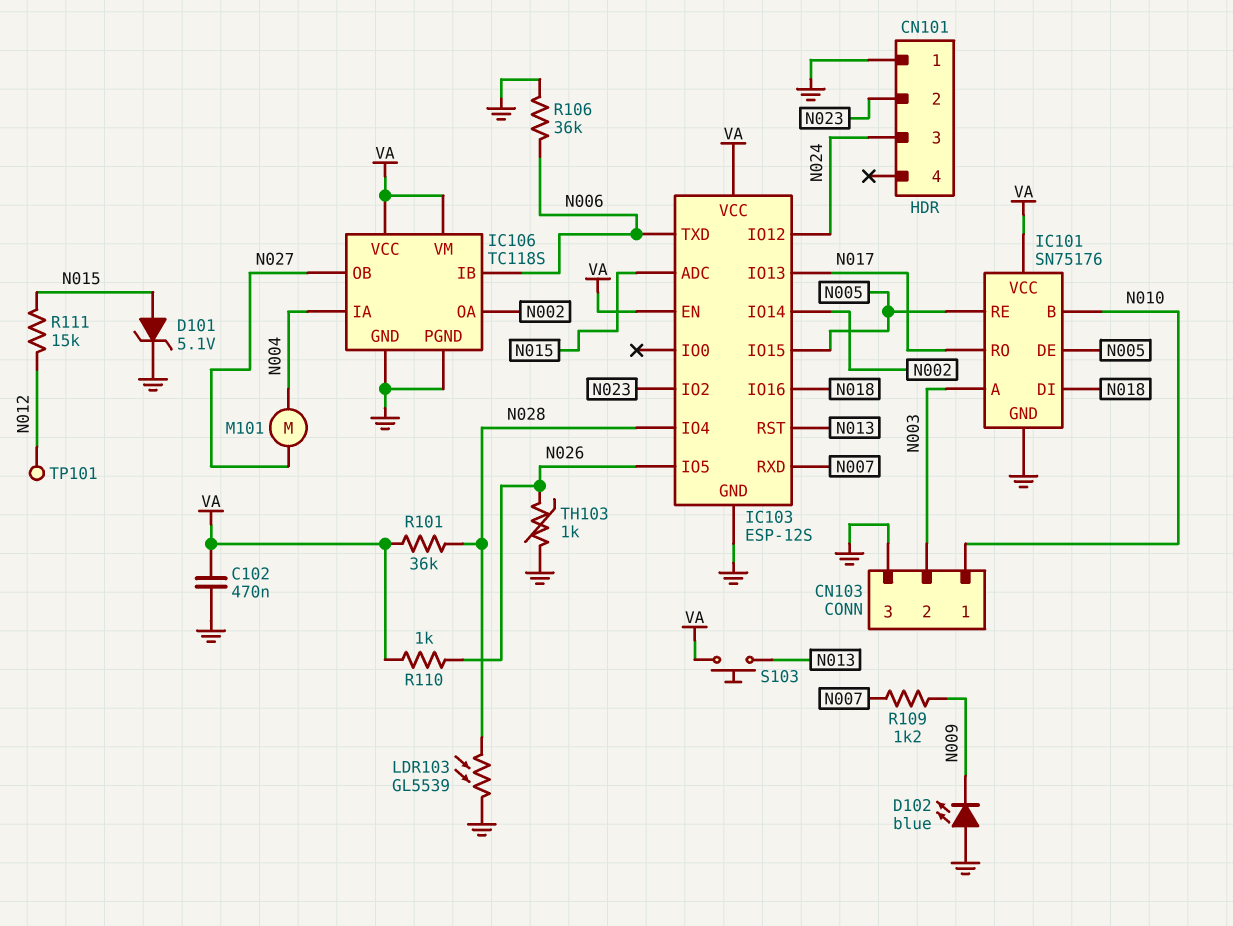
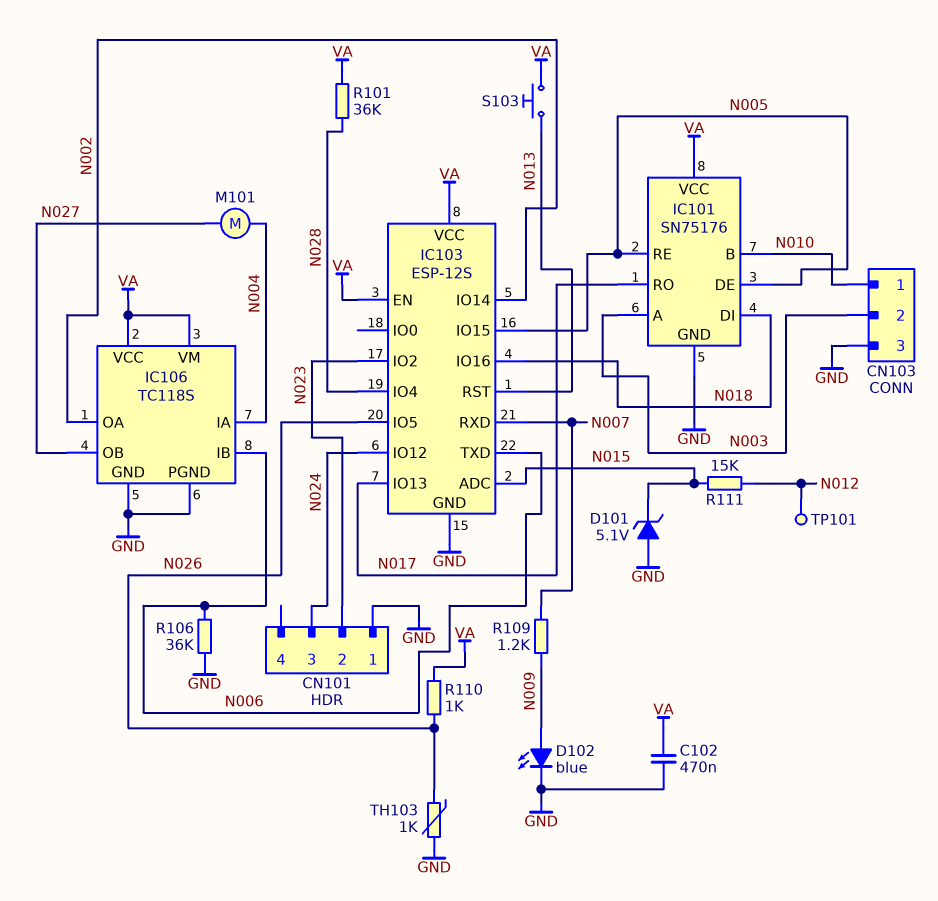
D101: zener 5.1V (A N015, K GND) -> zener 5.1V (A GND, K N015)
D102: LED blue (A GND, K N009) -> LED blue (A N009, K GND)
LDR103: GL5539 (GND, N028) -> none

